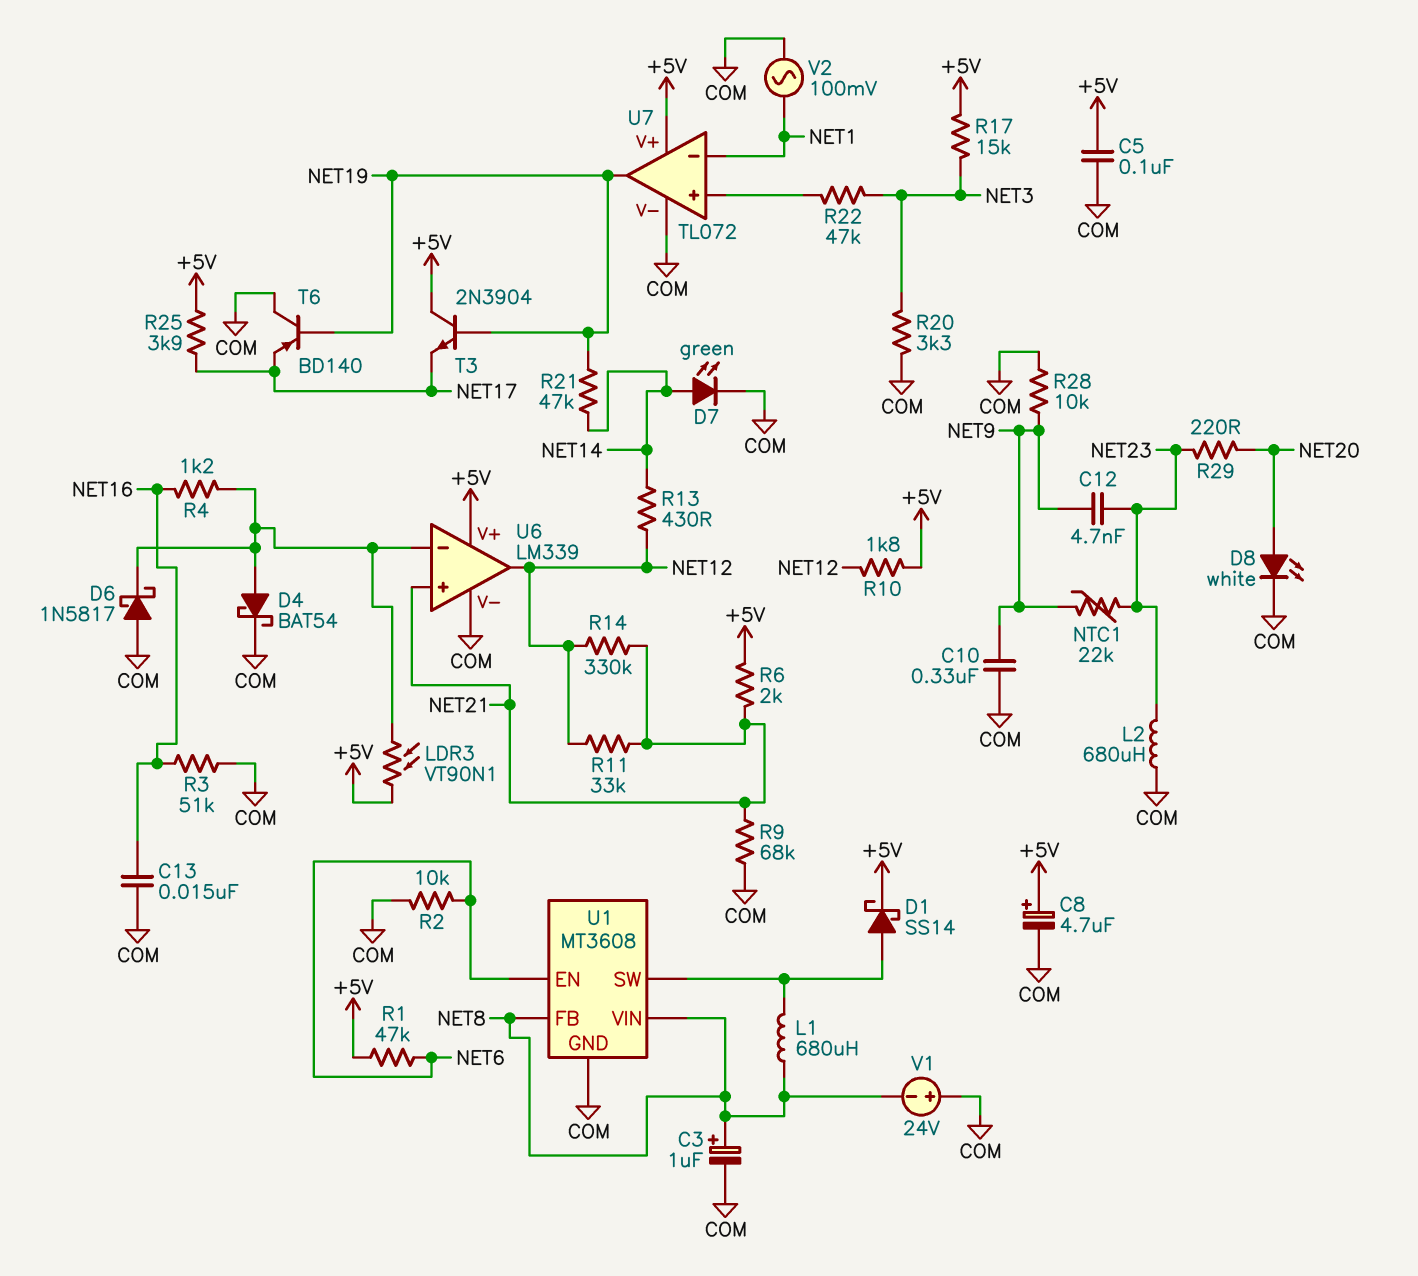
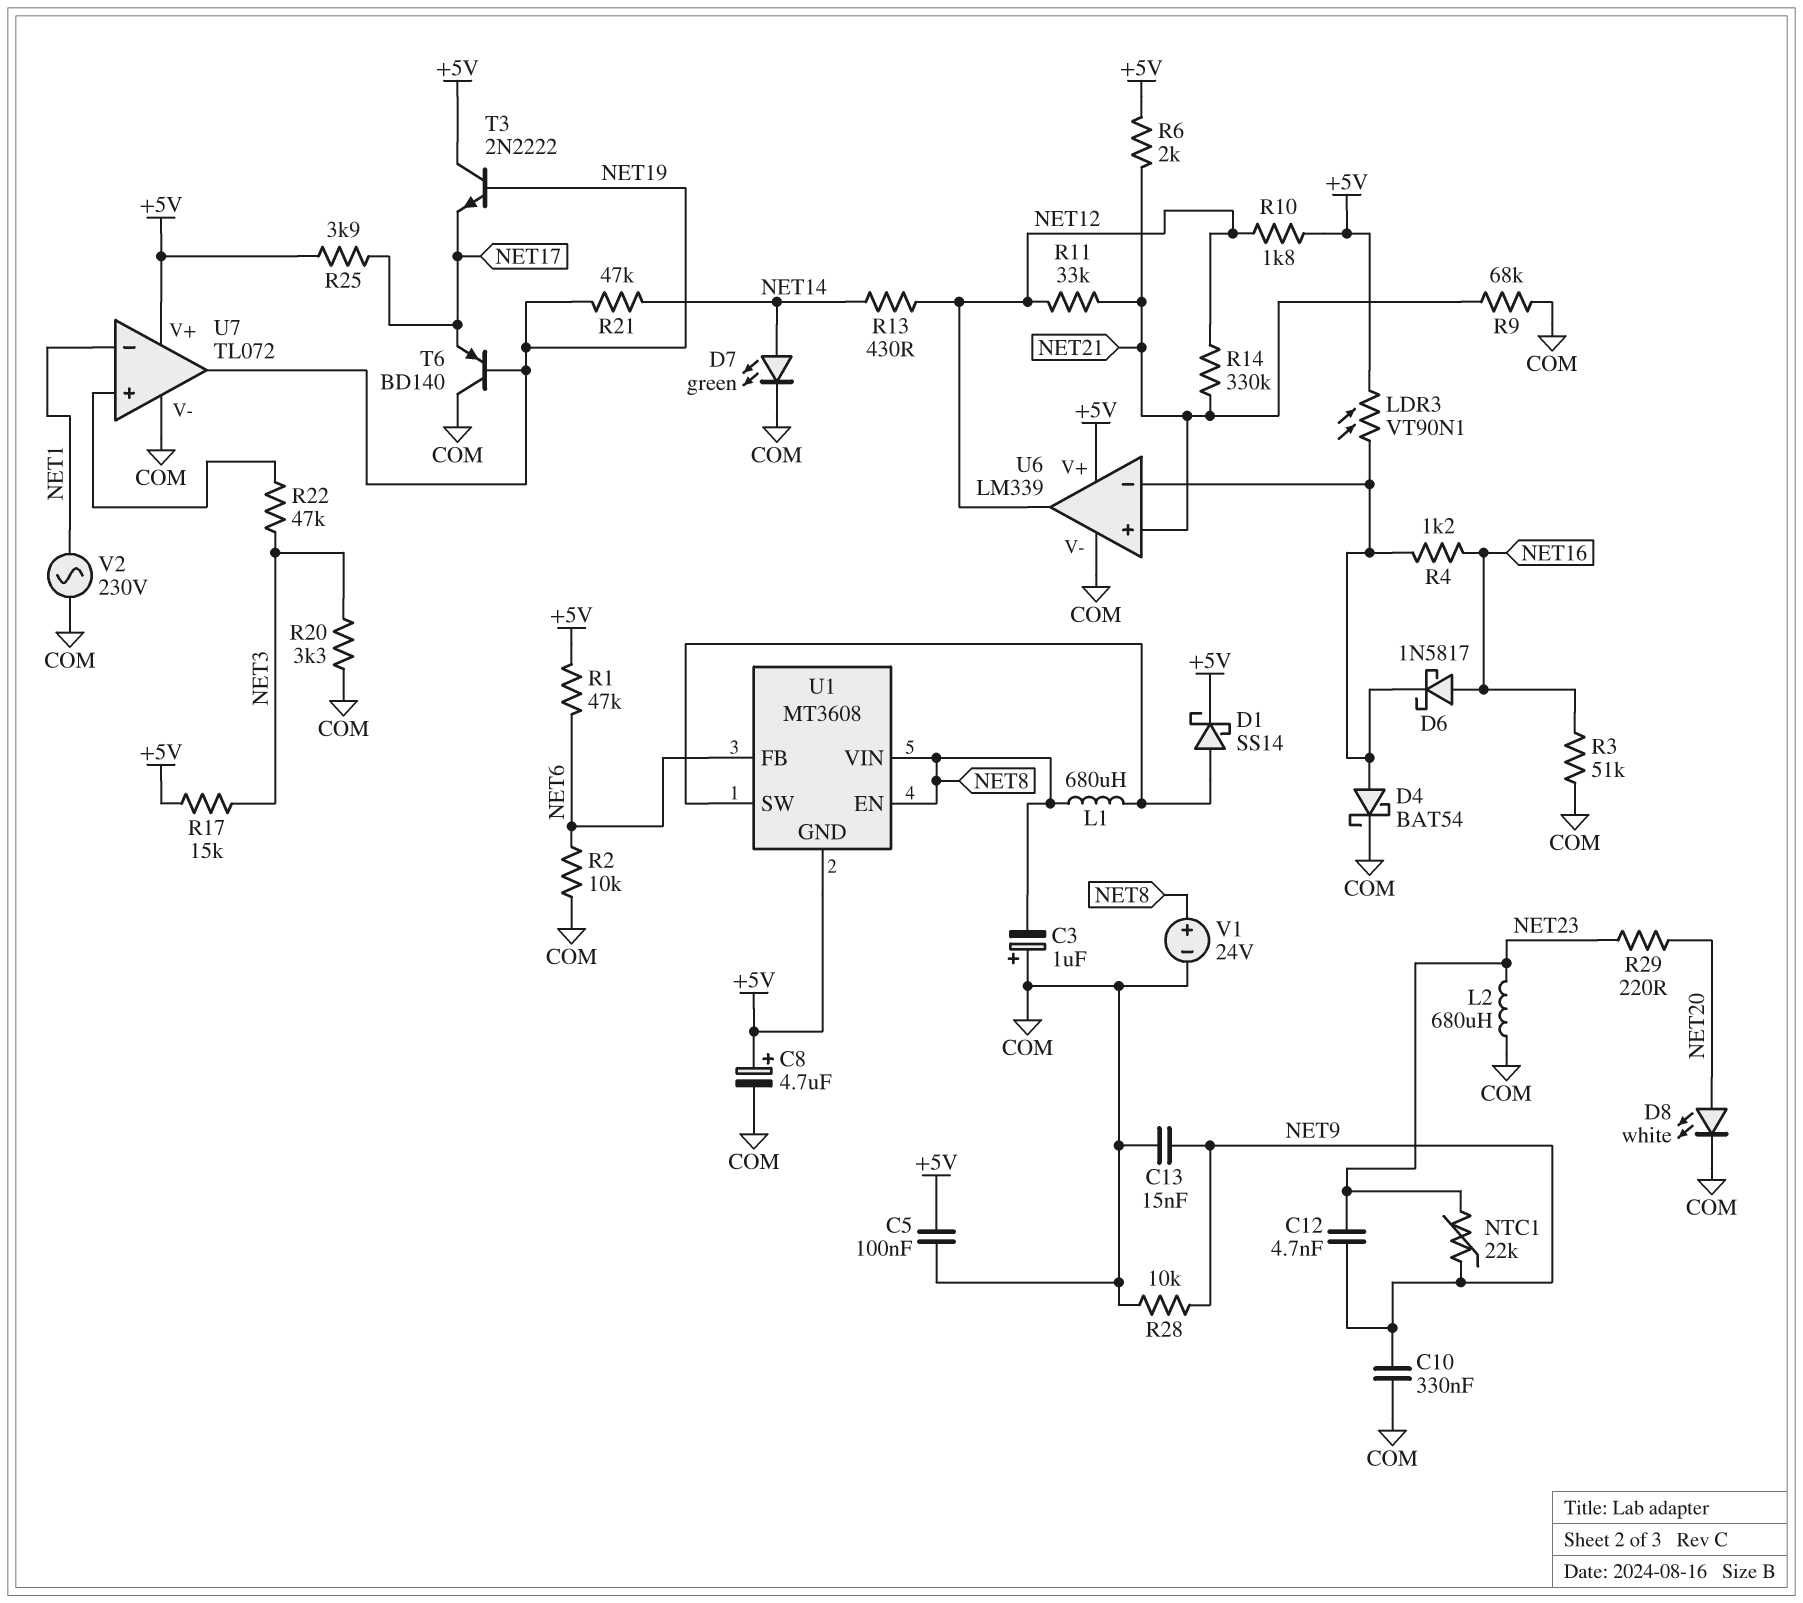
C3: 1uF (plus NET8, minus COM) -> 1uF (plus COM, minus NET8)
C13: 15nF (COM, NET16) -> 15nF (COM, NET9)
D6: schottky 1N5817 (A COM, K U6/in-) -> schottky 1N5817 (A NET16, K U6/in-)
T3: NPN 2N3904 (B NET19, C +5V, E NET17) -> NPN 2N2222 (B NET19, C +5V, E NET17)
U1 pin EN: NET6 -> NET8
U1 pin FB: NET8 -> NET6
U1 pin GND: COM -> +5V
V1: 24V (plus COM, minus NET8) -> 24V (plus NET8, minus COM)
V2: AC 100mV (COM, NET1) -> AC 230V (COM, NET1)

